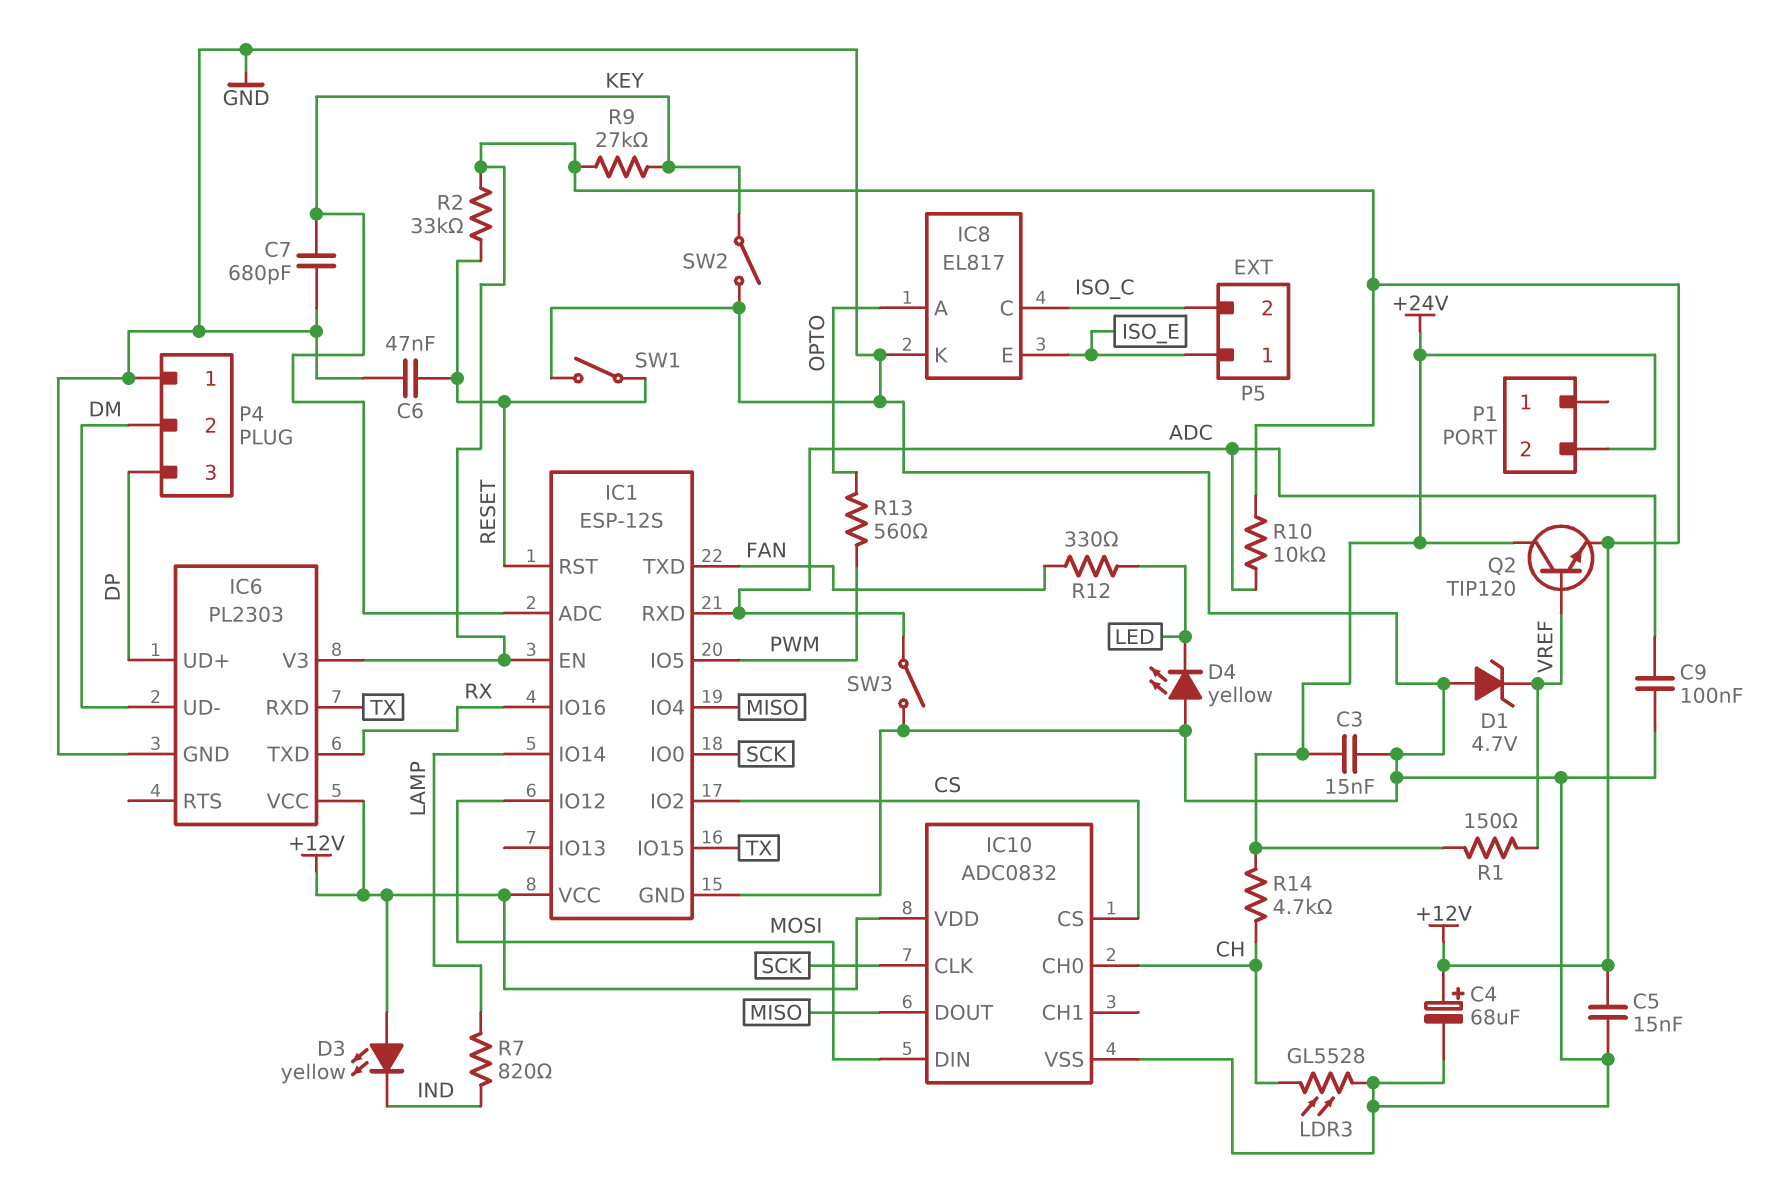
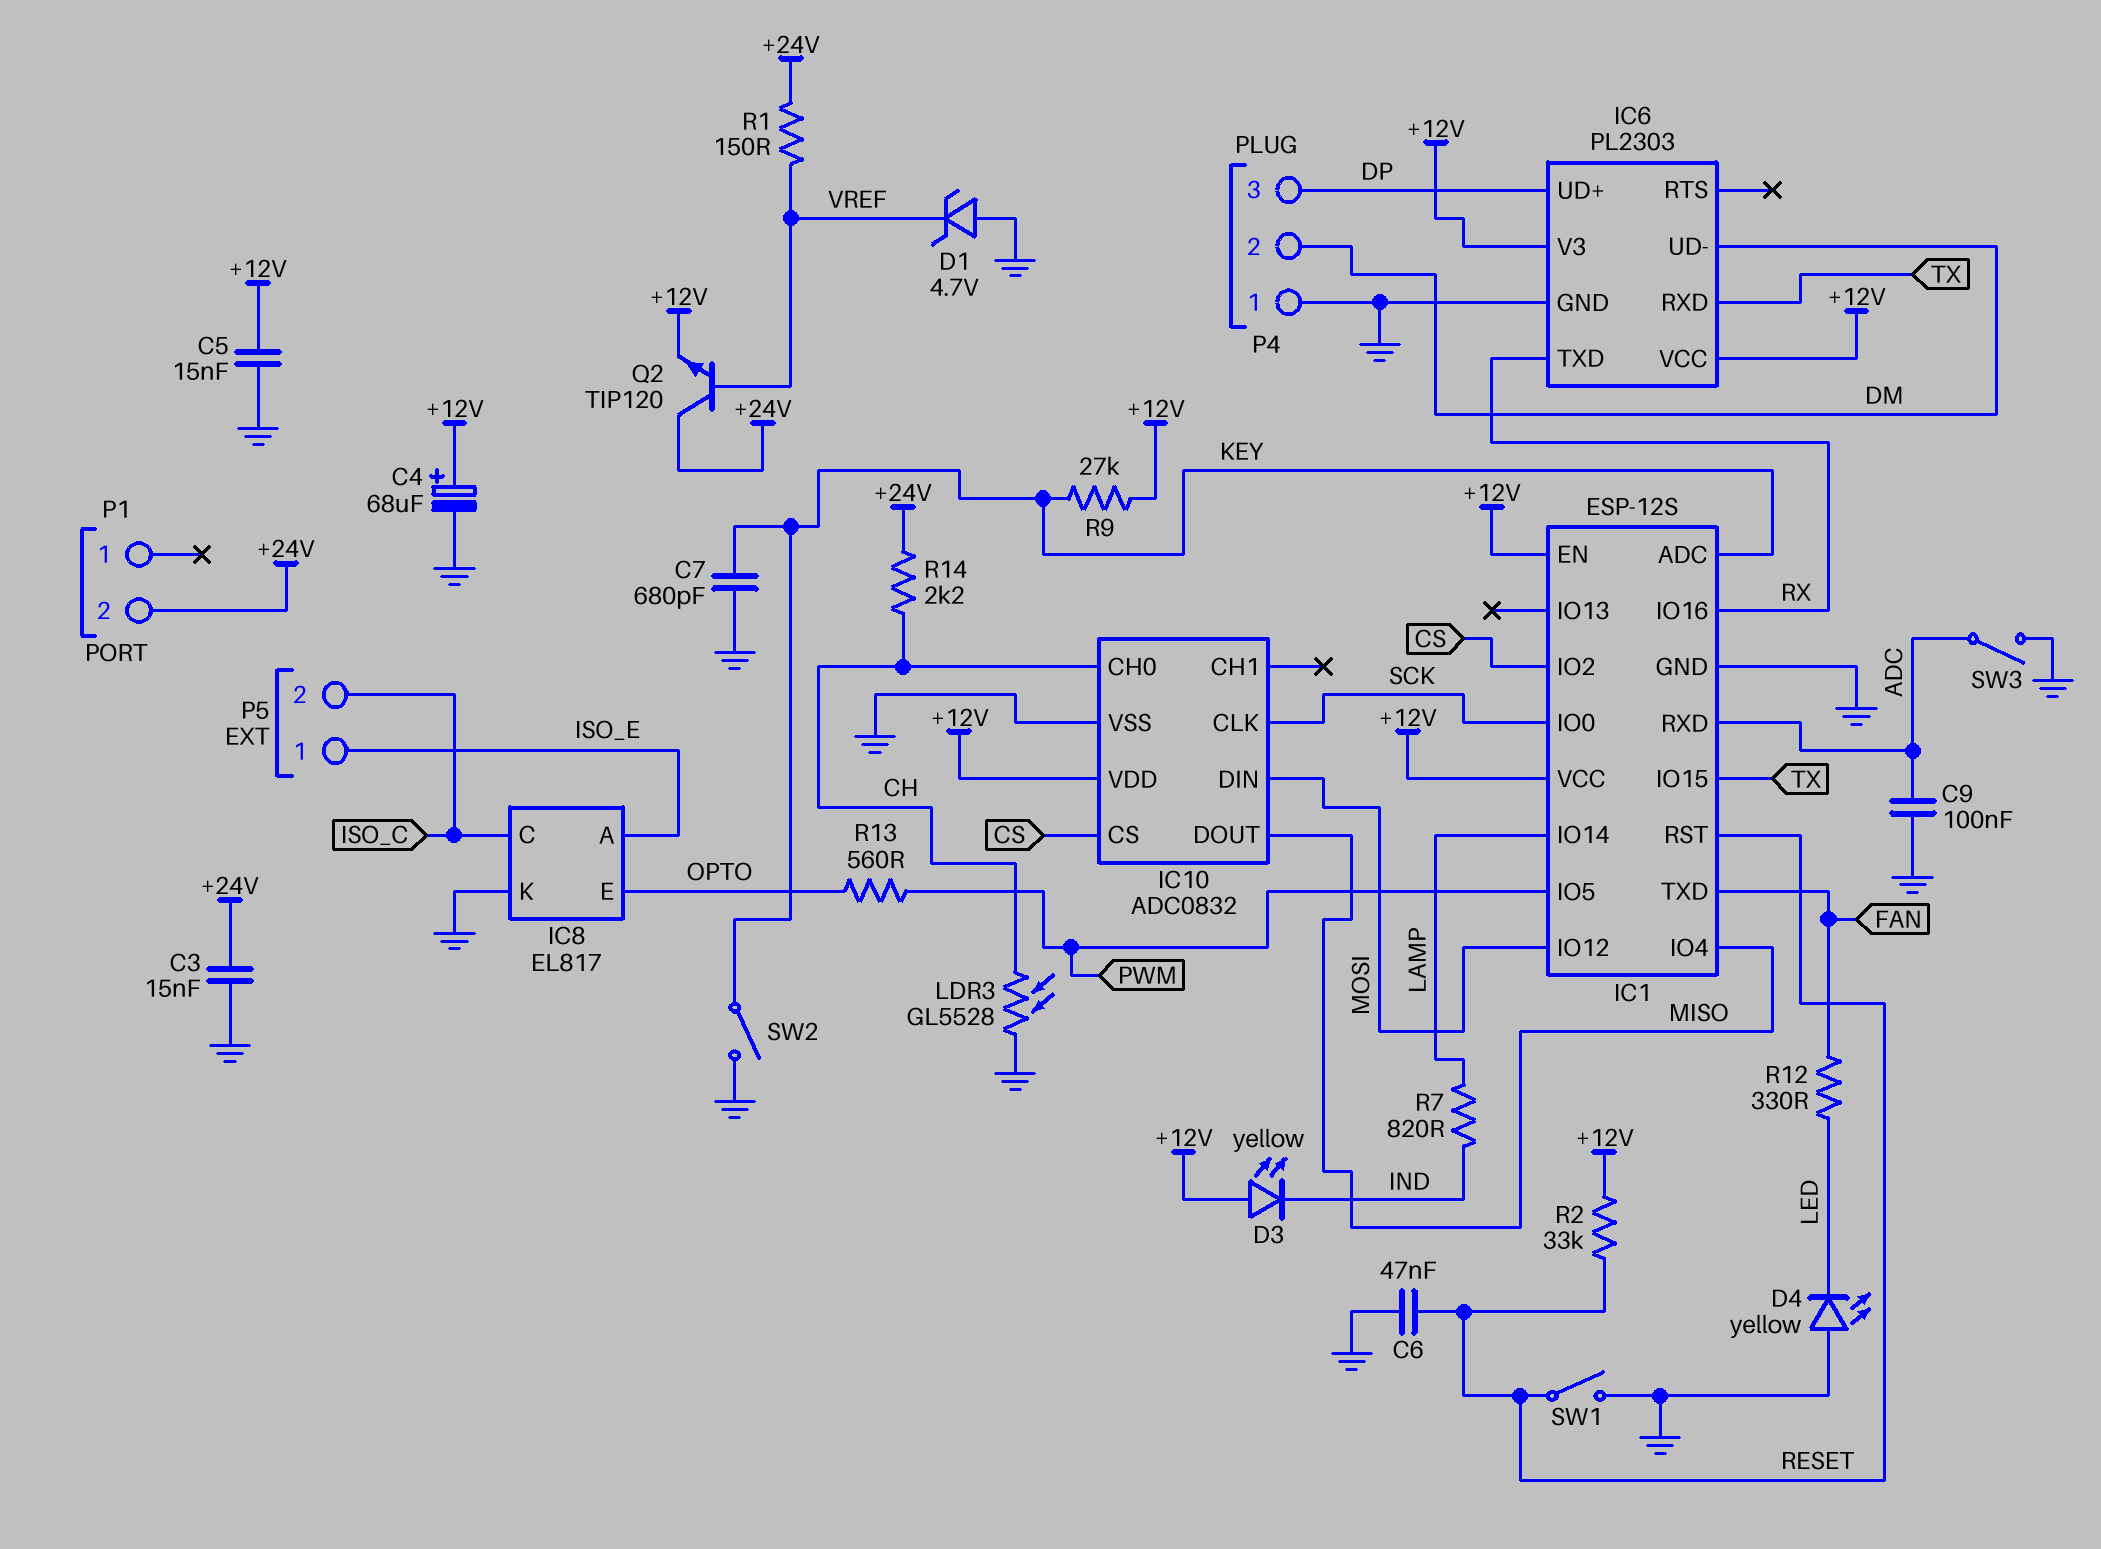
IC8 pin A: OPTO -> ISO_E
IC8 pin E: ISO_E -> OPTO
R10: 10k (+12V, ADC) -> none
R14: 4.7k (+24V, CH) -> 2.2k (+24V, CH)

